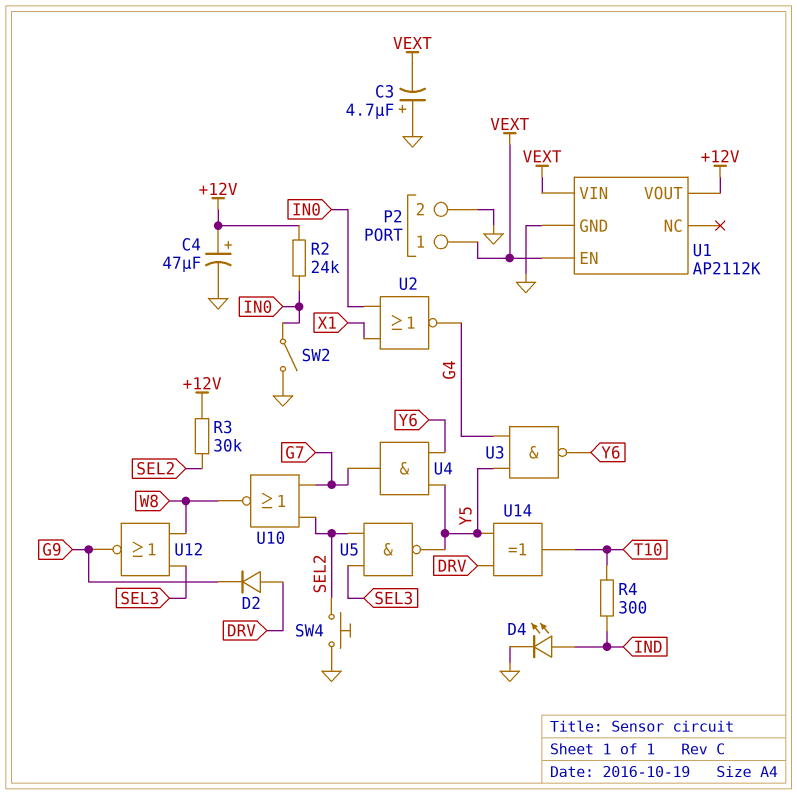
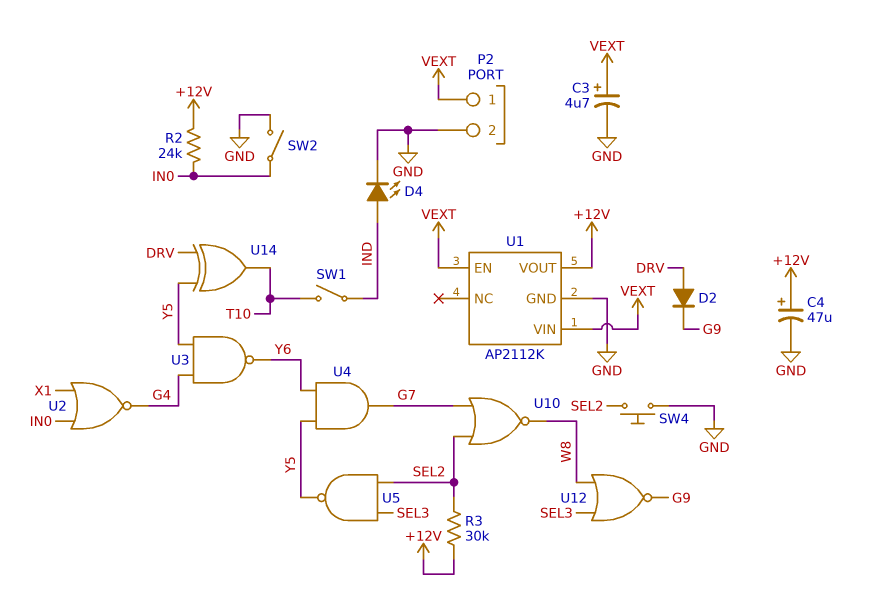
C3: 4.7uF (plus GND, minus VEXT) -> 4.7uF (plus VEXT, minus GND)
R4: 300 (IND, T10) -> none
SW1: none -> switch (IND, T10)

